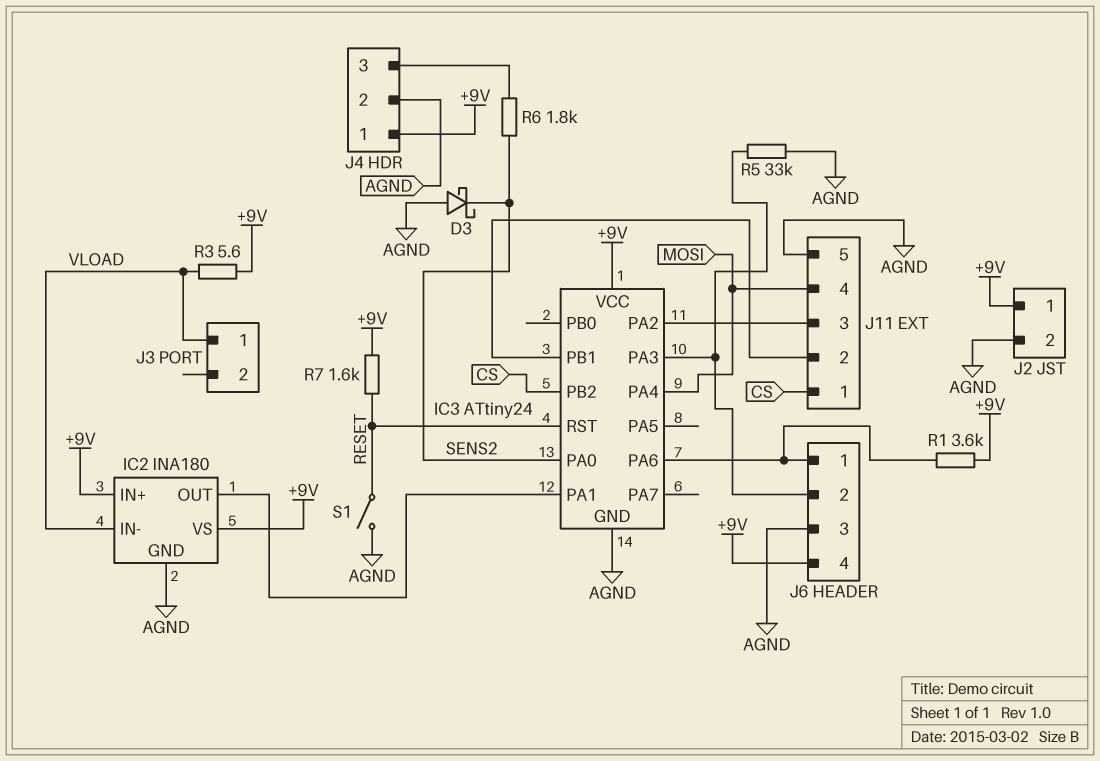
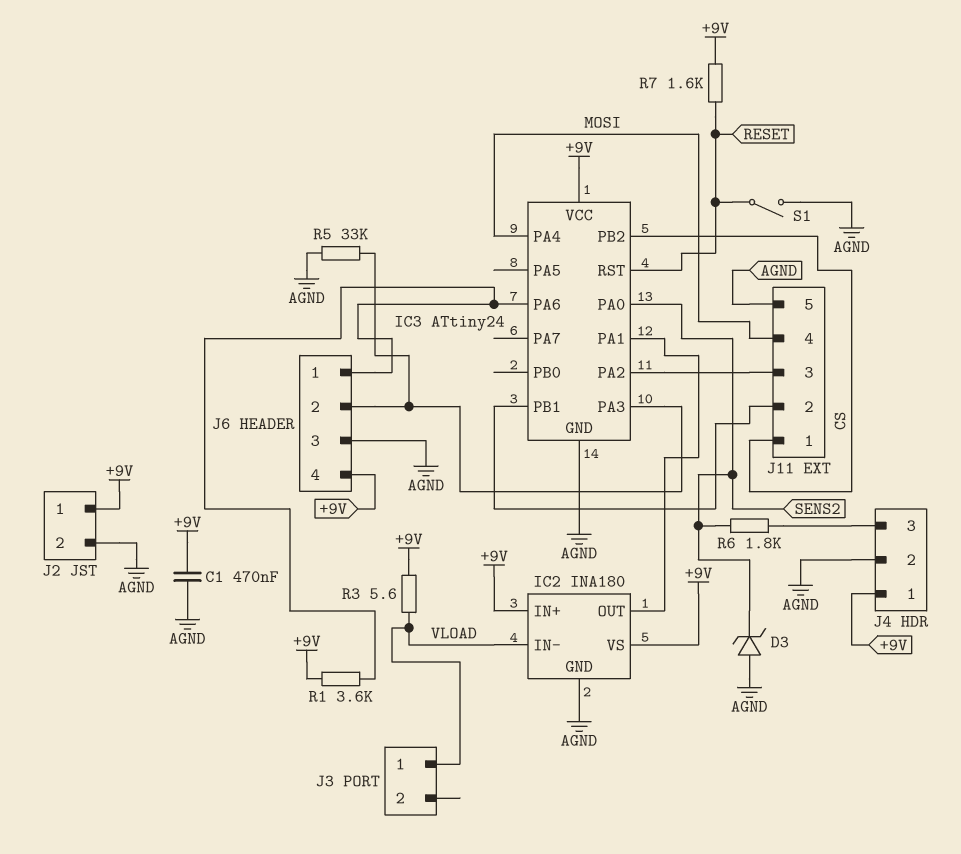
C1: none -> 470nF (+9V, AGND)
D3: schottky (A AGND, K SENS2) -> zener (A AGND, K SENS2)

